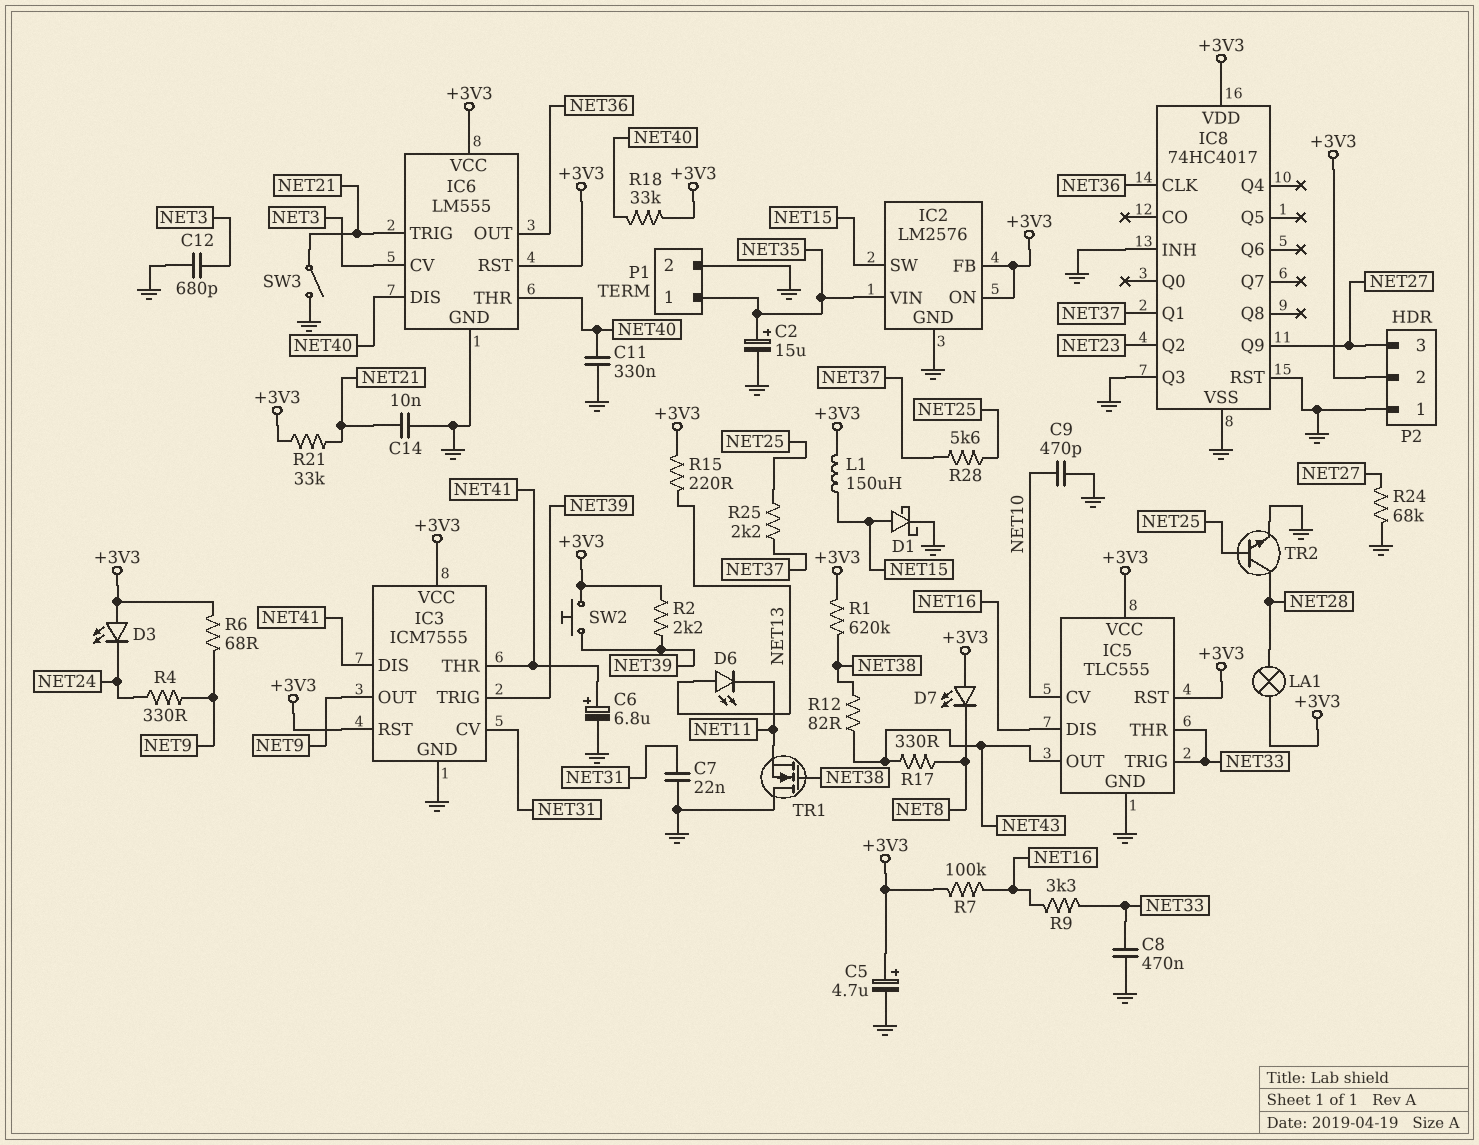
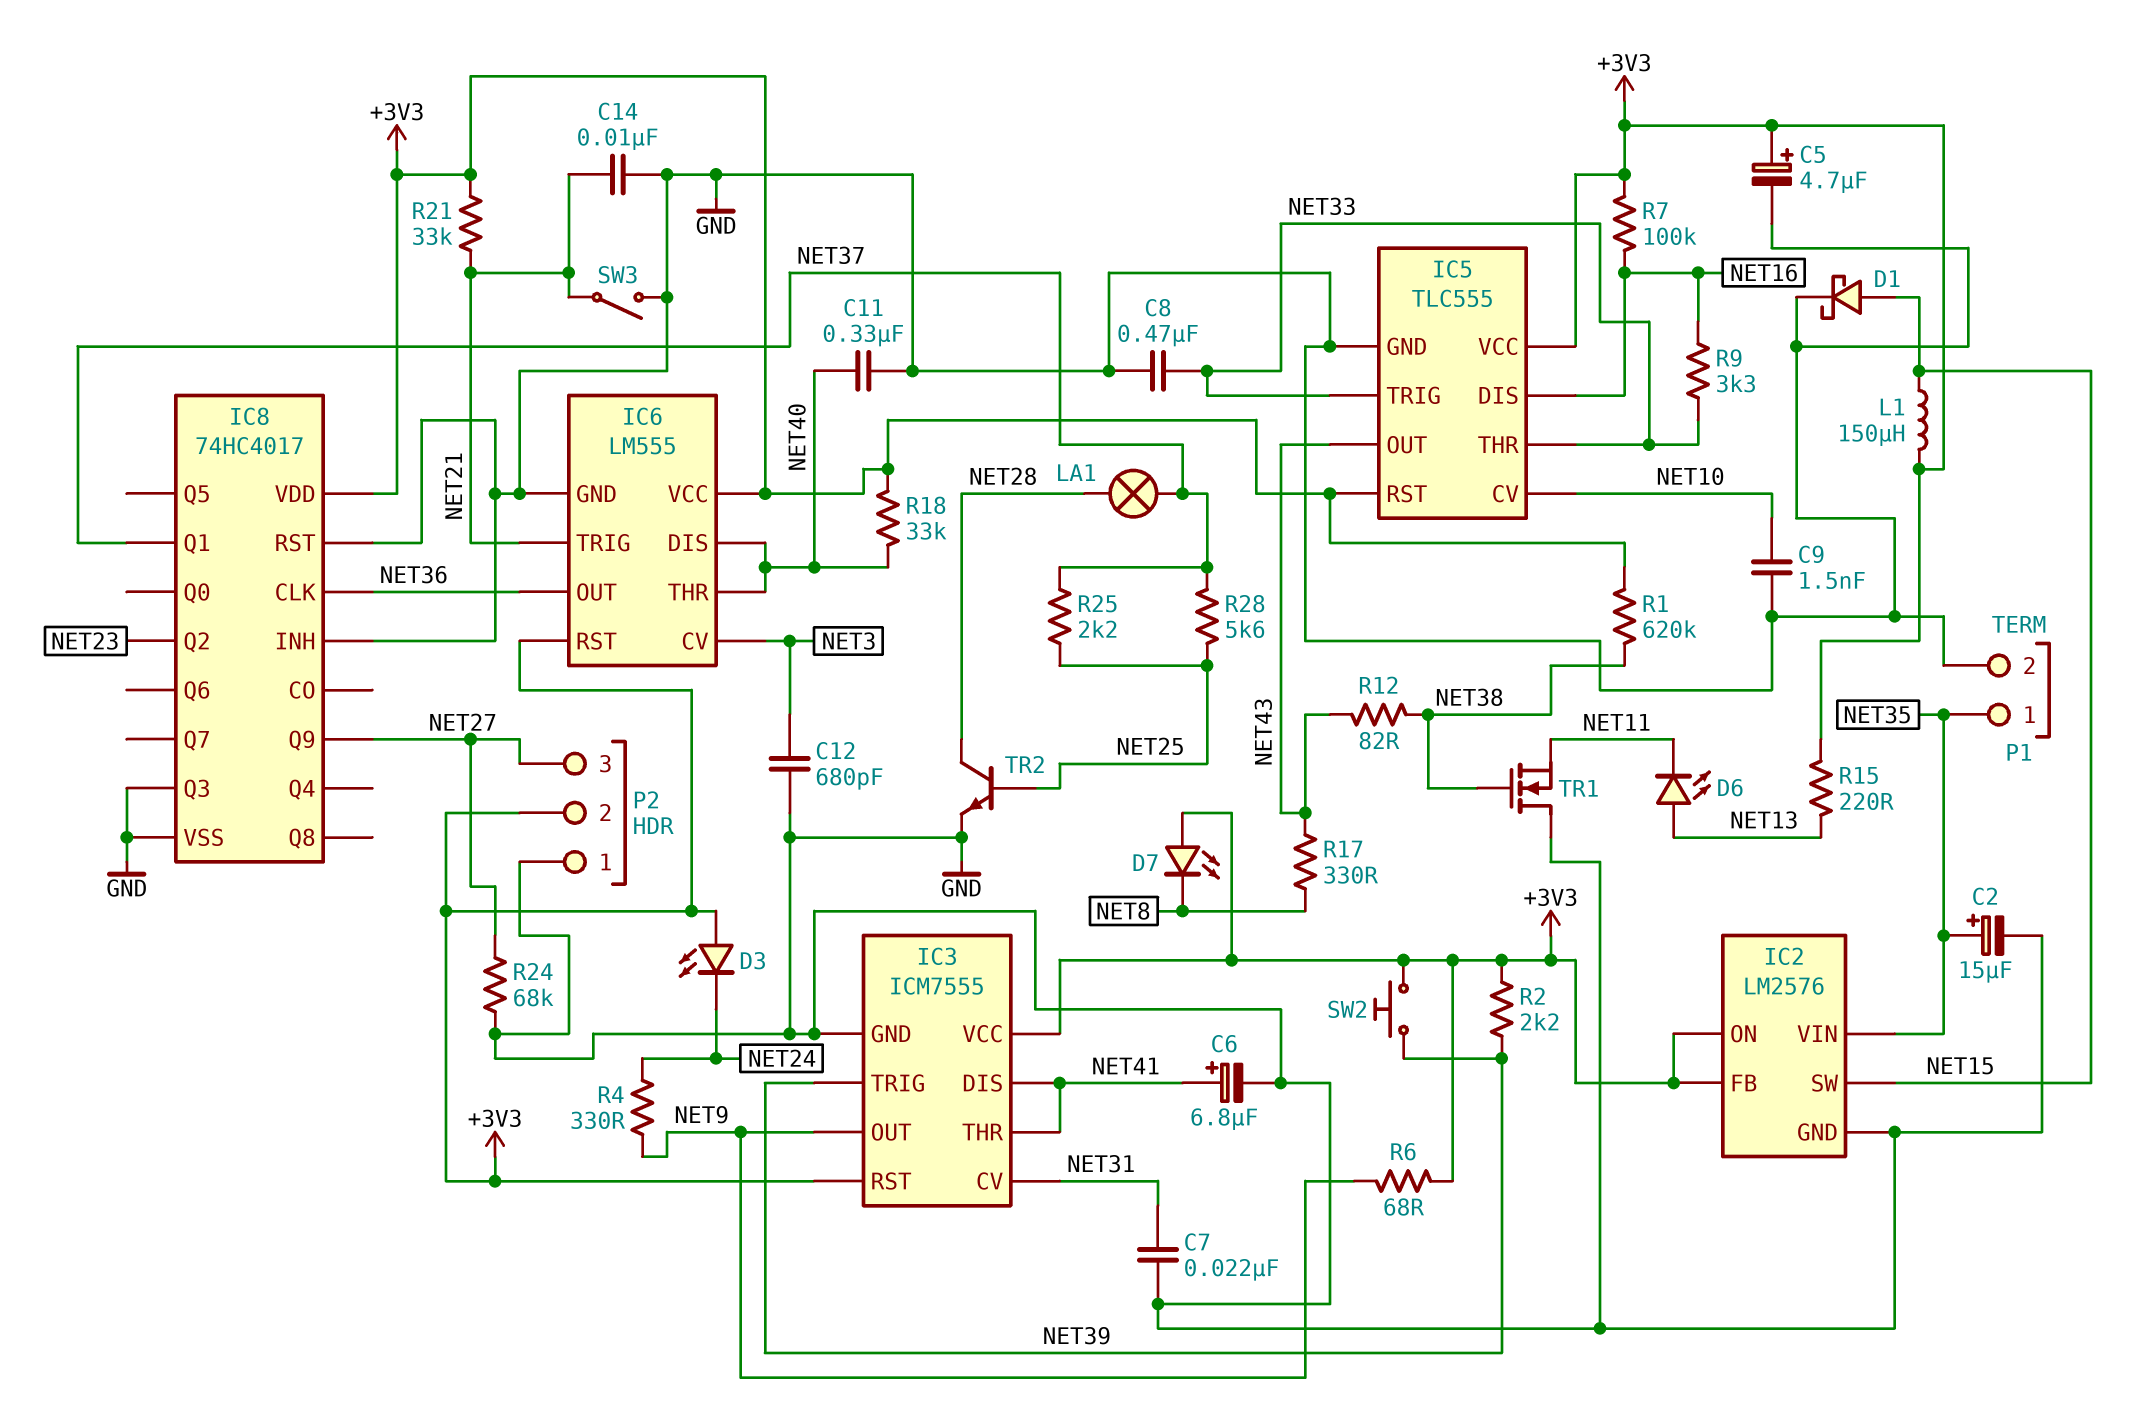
C9: 470pF (GND, NET10) -> 1.5nF (GND, NET10)
LA1: lamp (+3V3, NET28) -> lamp (NET28, NET37)

